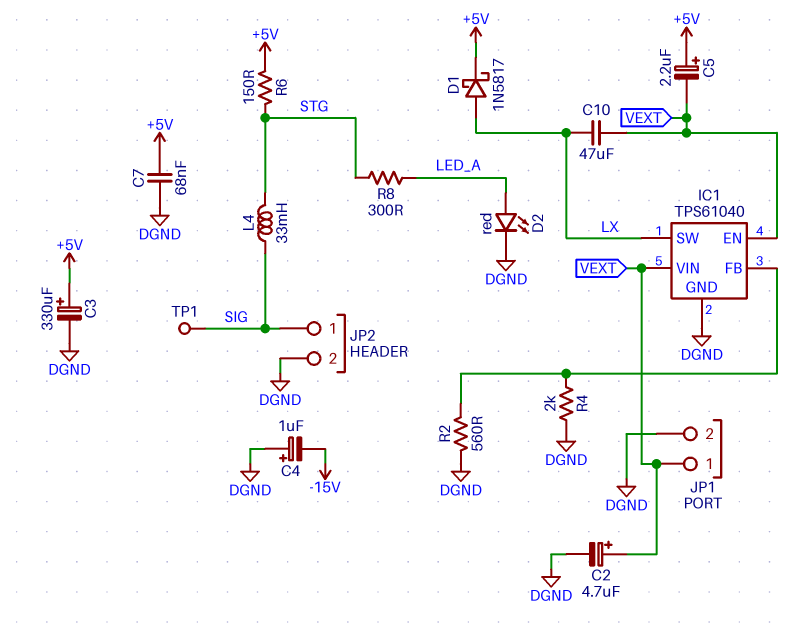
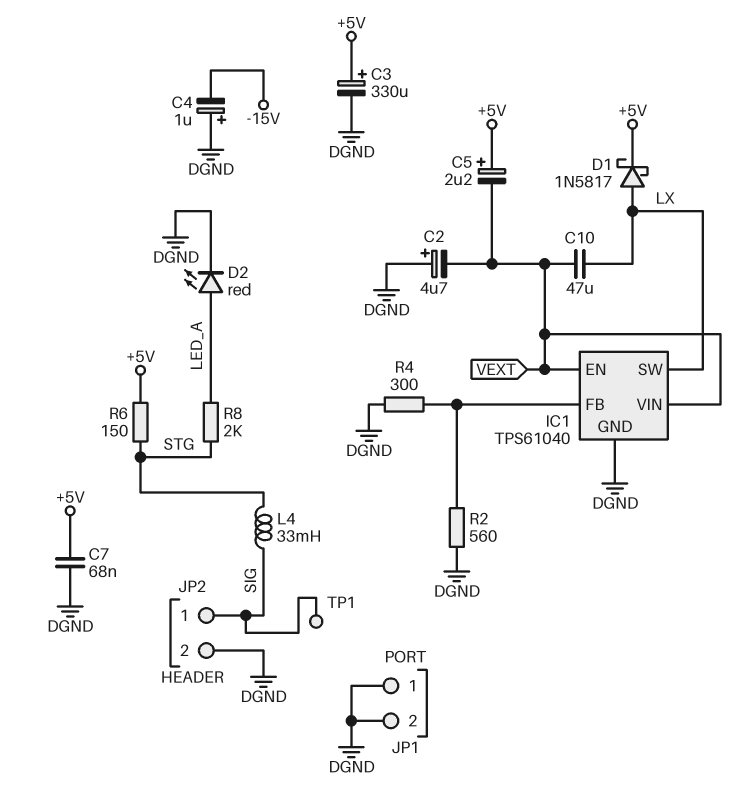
C2: 4.7uF (plus VEXT, minus DGND) -> 4.7uF (plus DGND, minus VEXT)
JP1 pin 1: VEXT -> DGND
R4: 2k (DGND, IC1/FB) -> 300 (DGND, IC1/FB)
R8: 300 (LED_A, STG) -> 2k (LED_A, STG)

